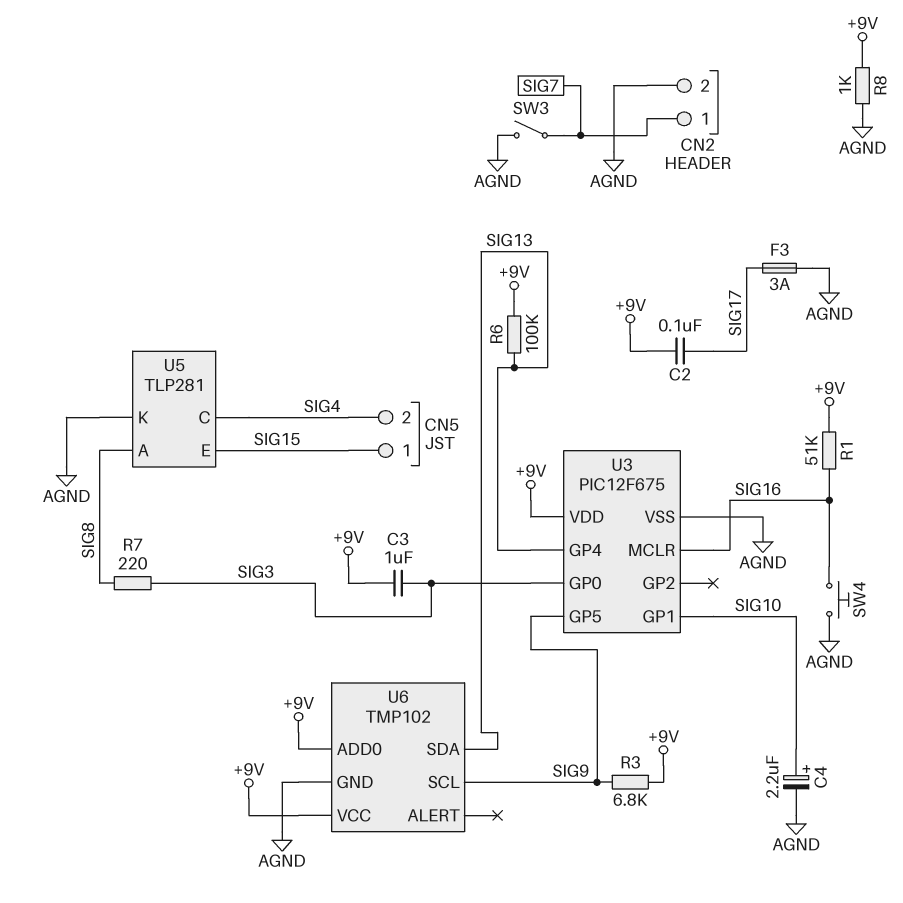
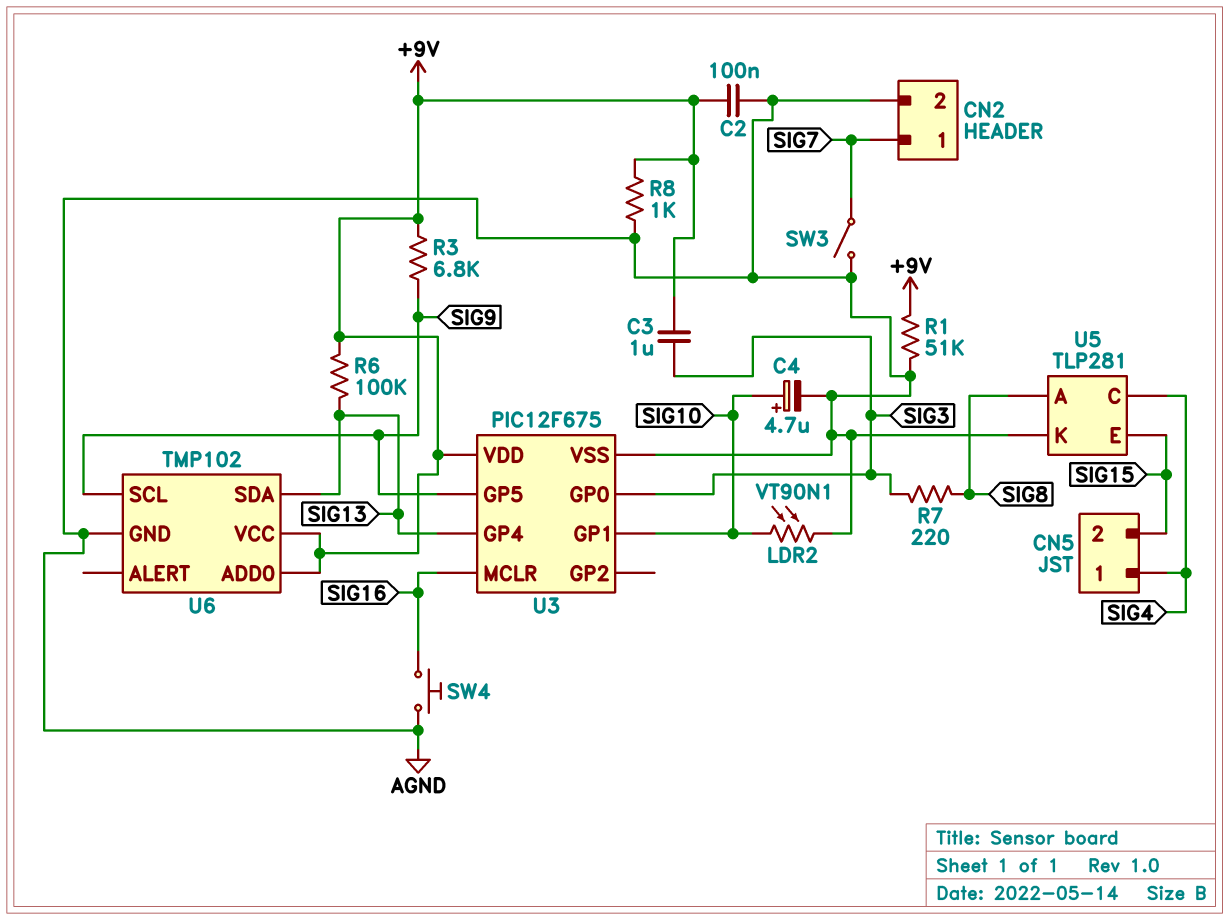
C2: 100nF (+9V, SIG17) -> 100nF (+9V, AGND)
C4: 2.2uF (plus SIG10, minus AGND) -> 4.7uF (plus SIG10, minus AGND)
CN5 pin 1: SIG15 -> SIG4
CN5 pin 2: SIG4 -> SIG15
F3: 3A (AGND, SIG17) -> none
LDR2: none -> VT90N1 (AGND, SIG10)
R1: 51k (+9V, SIG16) -> 51k (+9V, AGND)

